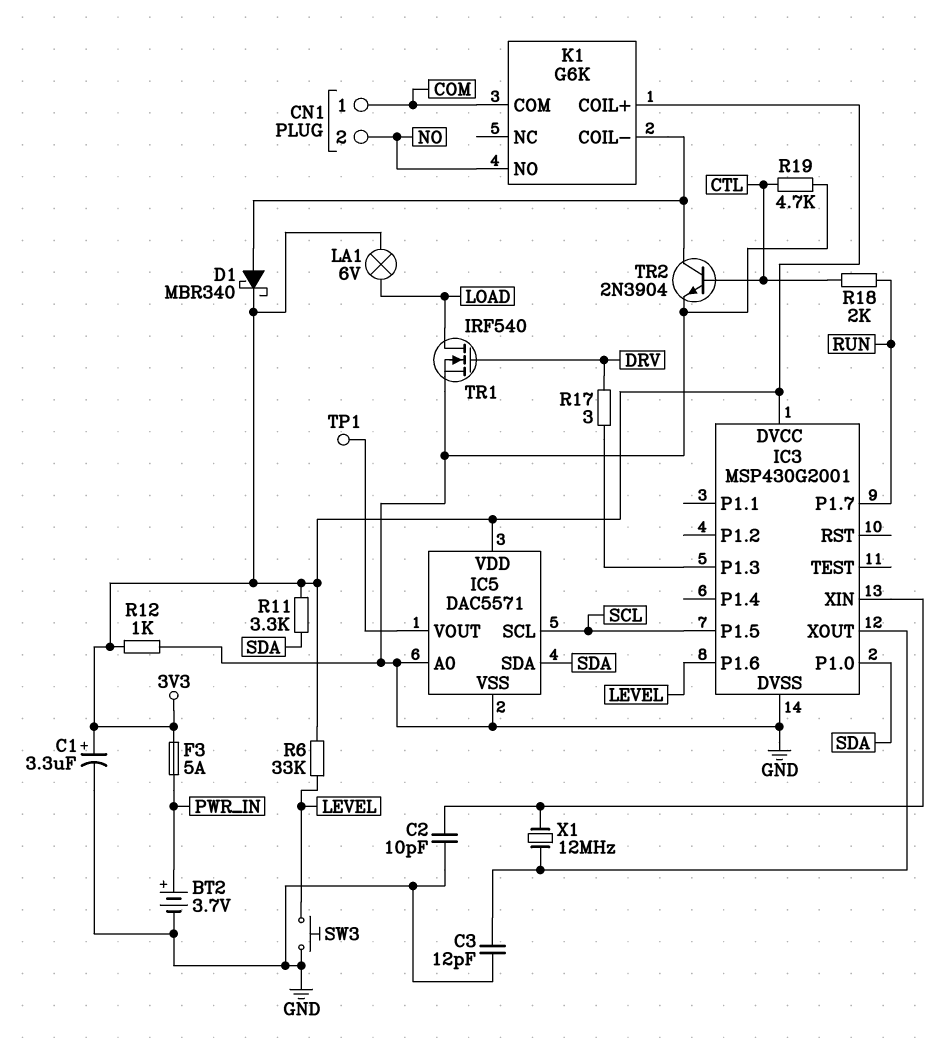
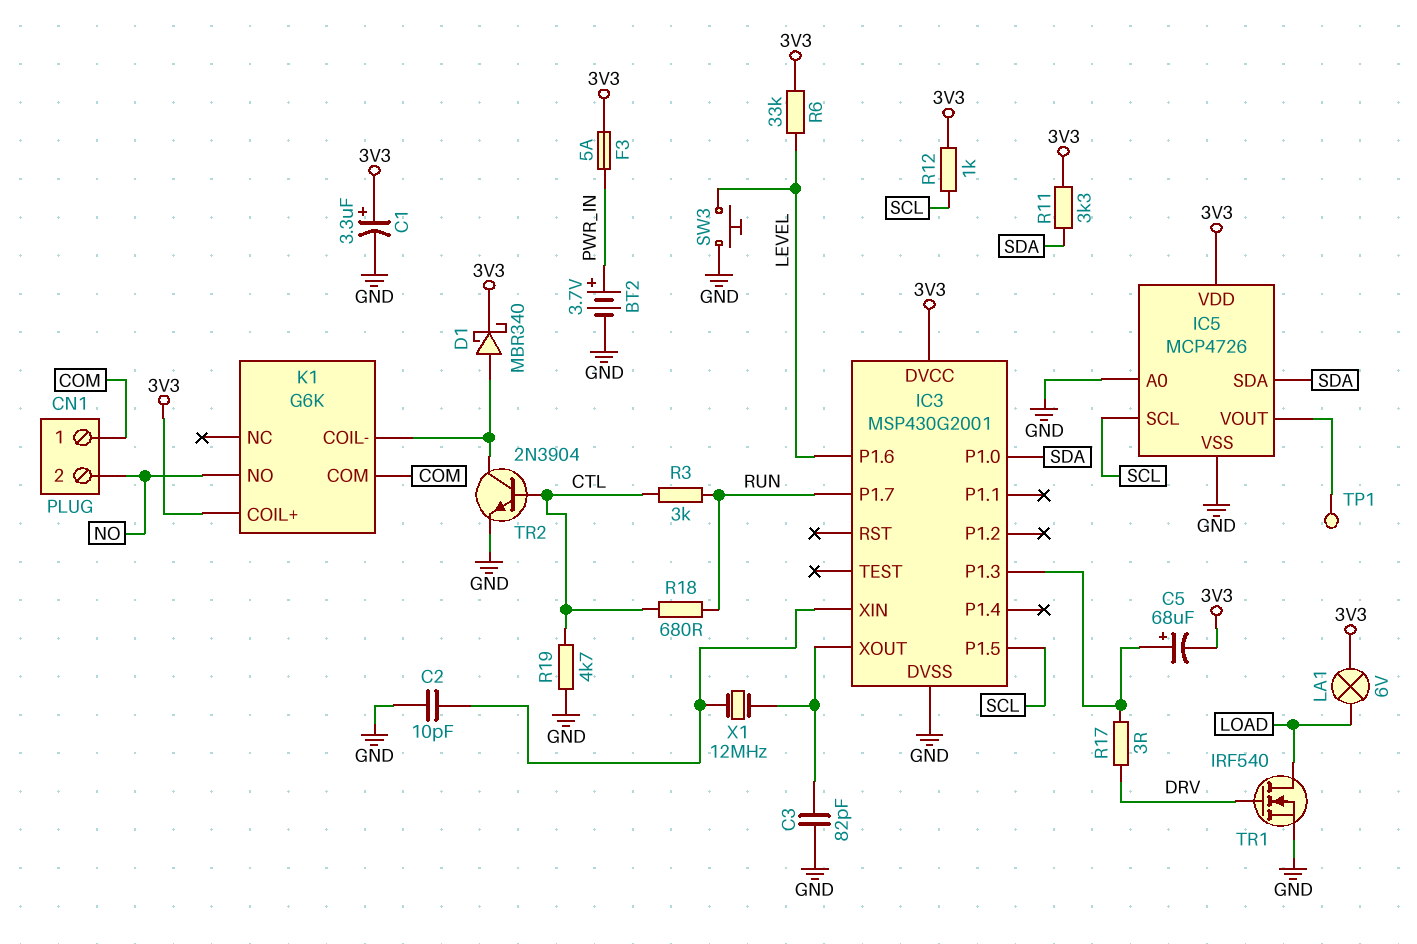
C3: 12pF (GND, IC3/XOUT) -> 82pF (GND, IC3/XOUT)
C5: none -> 68uF (plus IC3/P1.3, minus 3V3)
IC5: DAC5571 -> MCP4726
R3: none -> 3k (CTL, RUN)
R12: 1k (3V3, GND) -> 1k (3V3, SCL)
R18: 2k (CTL, RUN) -> 680 (CTL, RUN)

